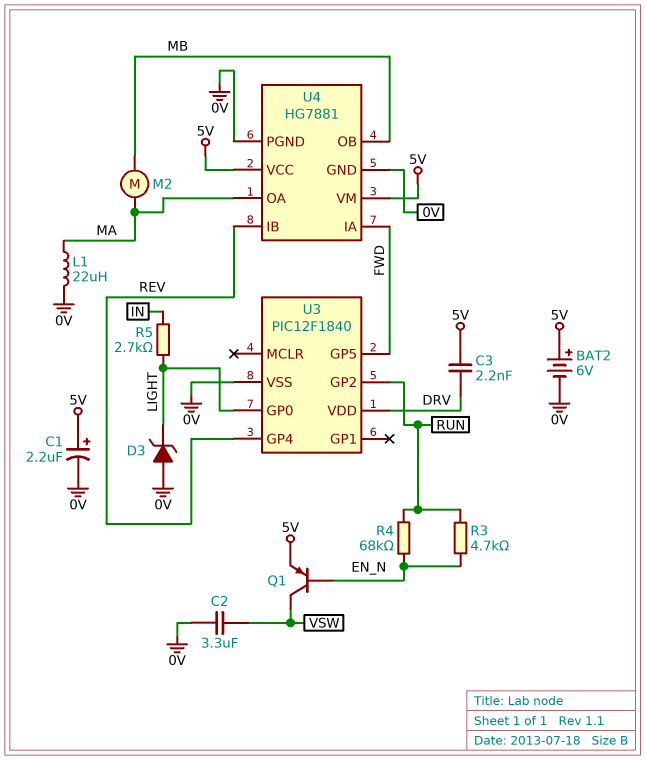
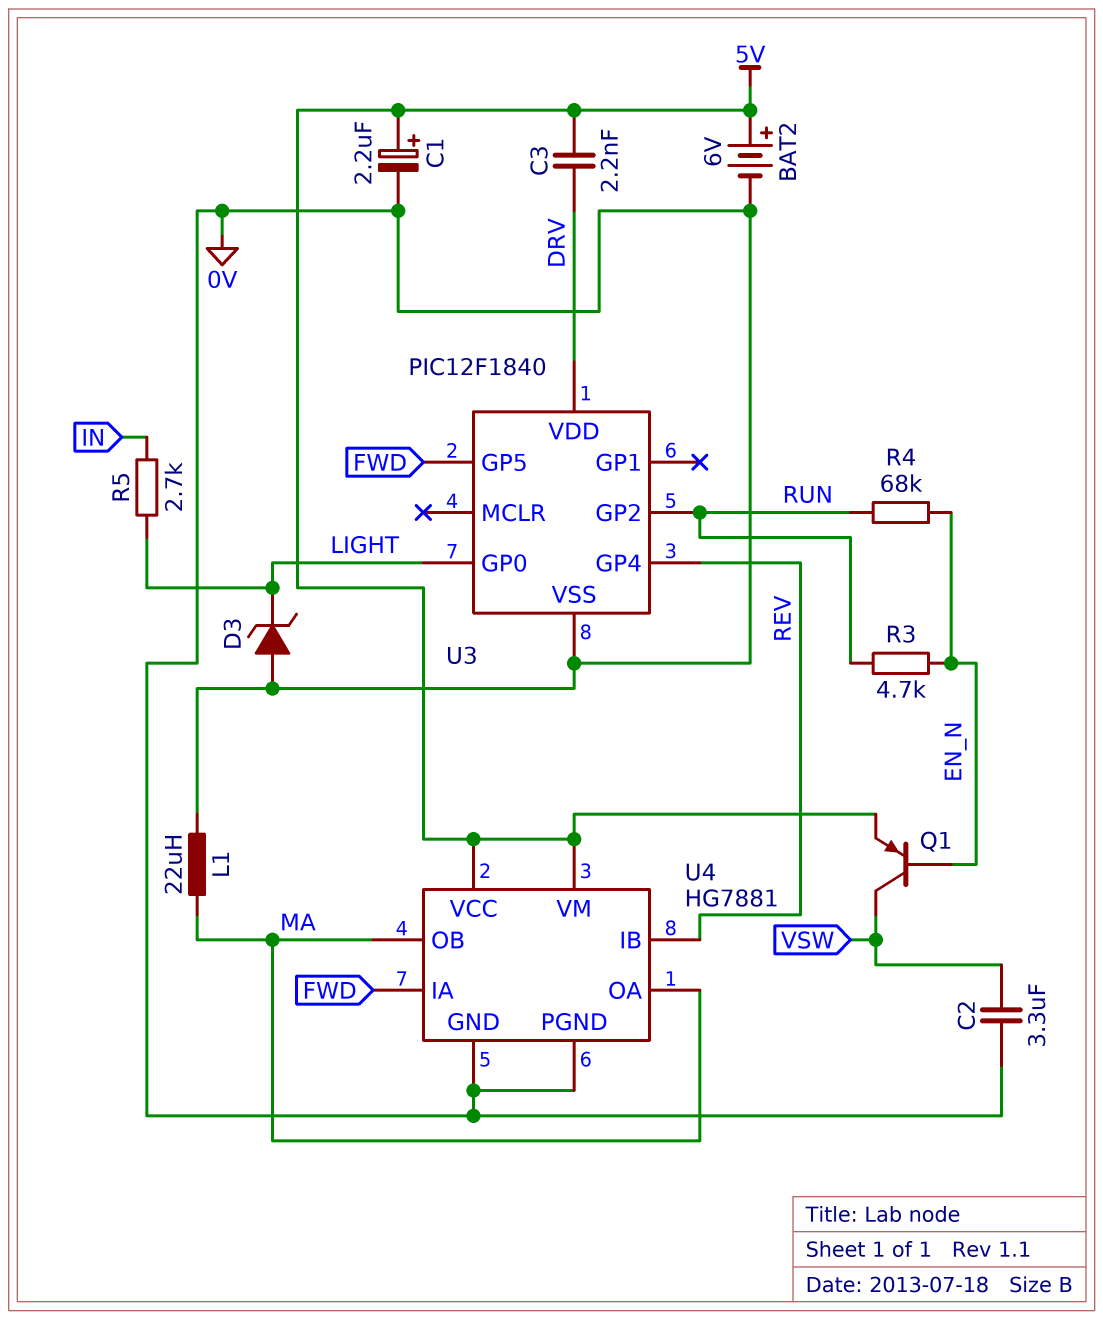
M2: motor (MA, MB) -> none
U4 pin OB: MB -> MA

